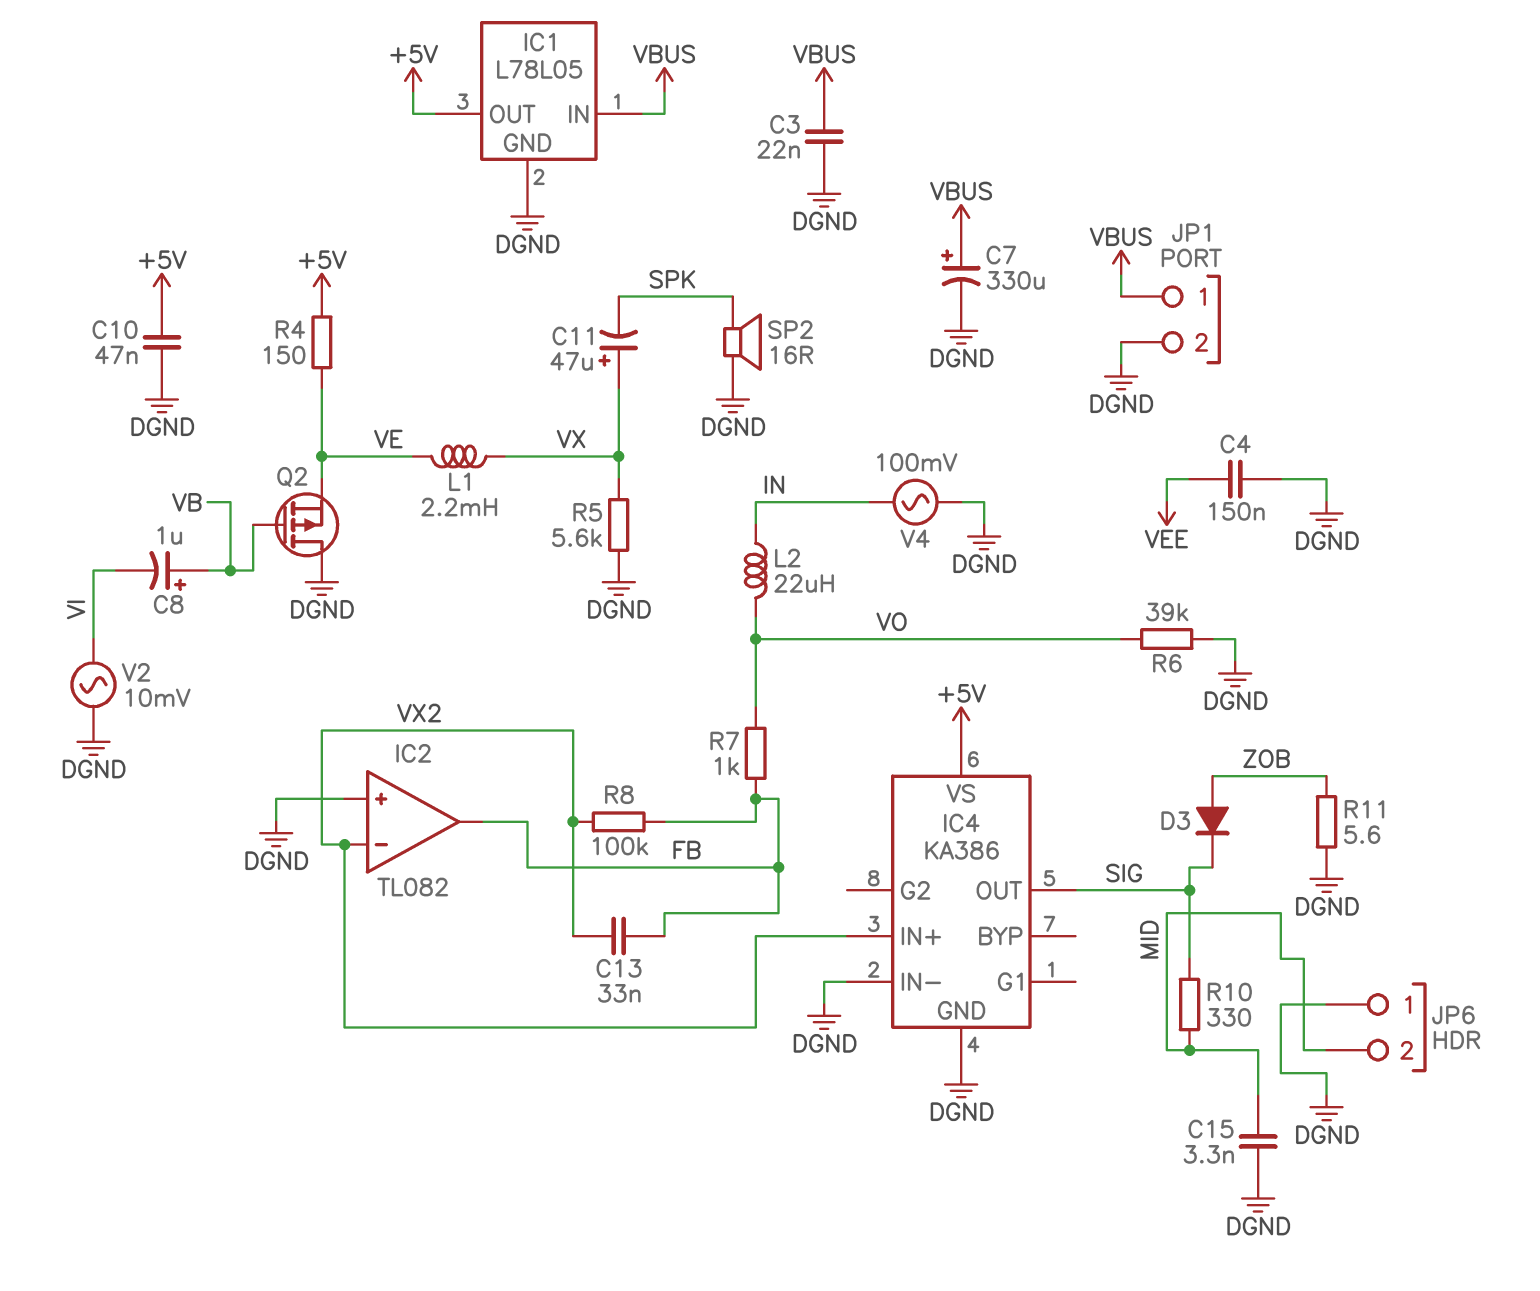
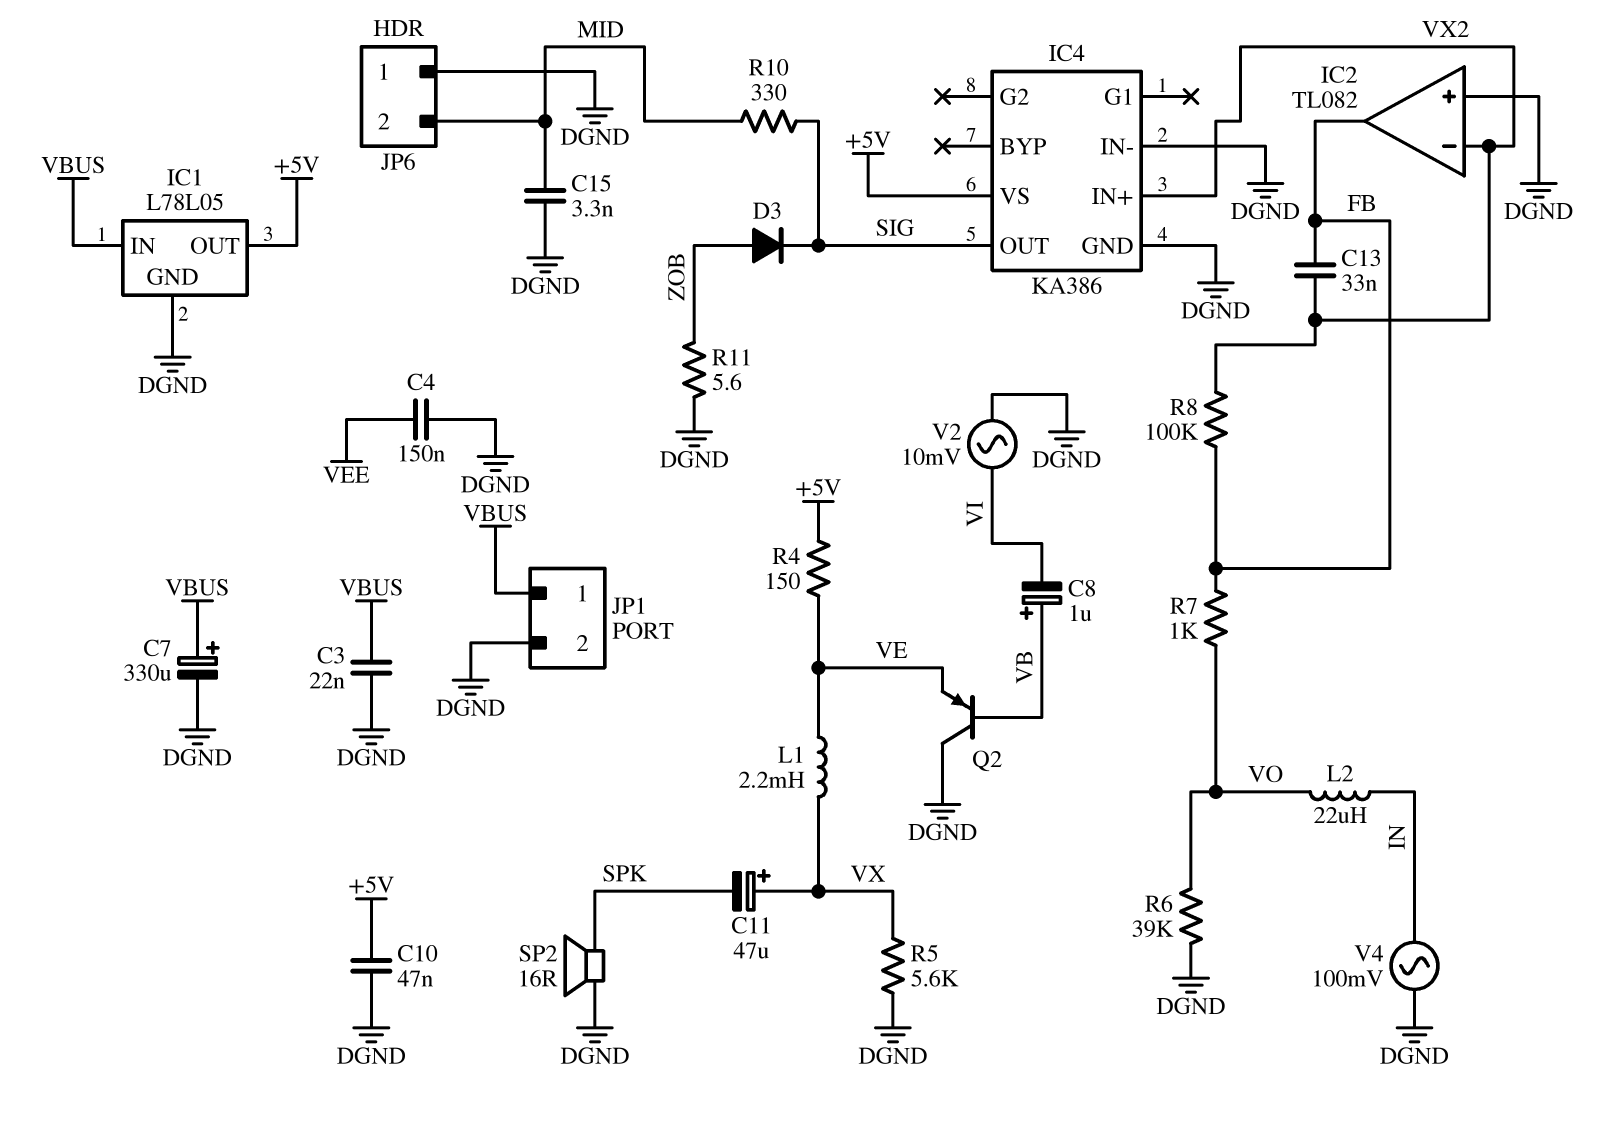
Q2: PMOS (G VB, D DGND, S VE) -> PNP (B VB, C DGND, E VE)

